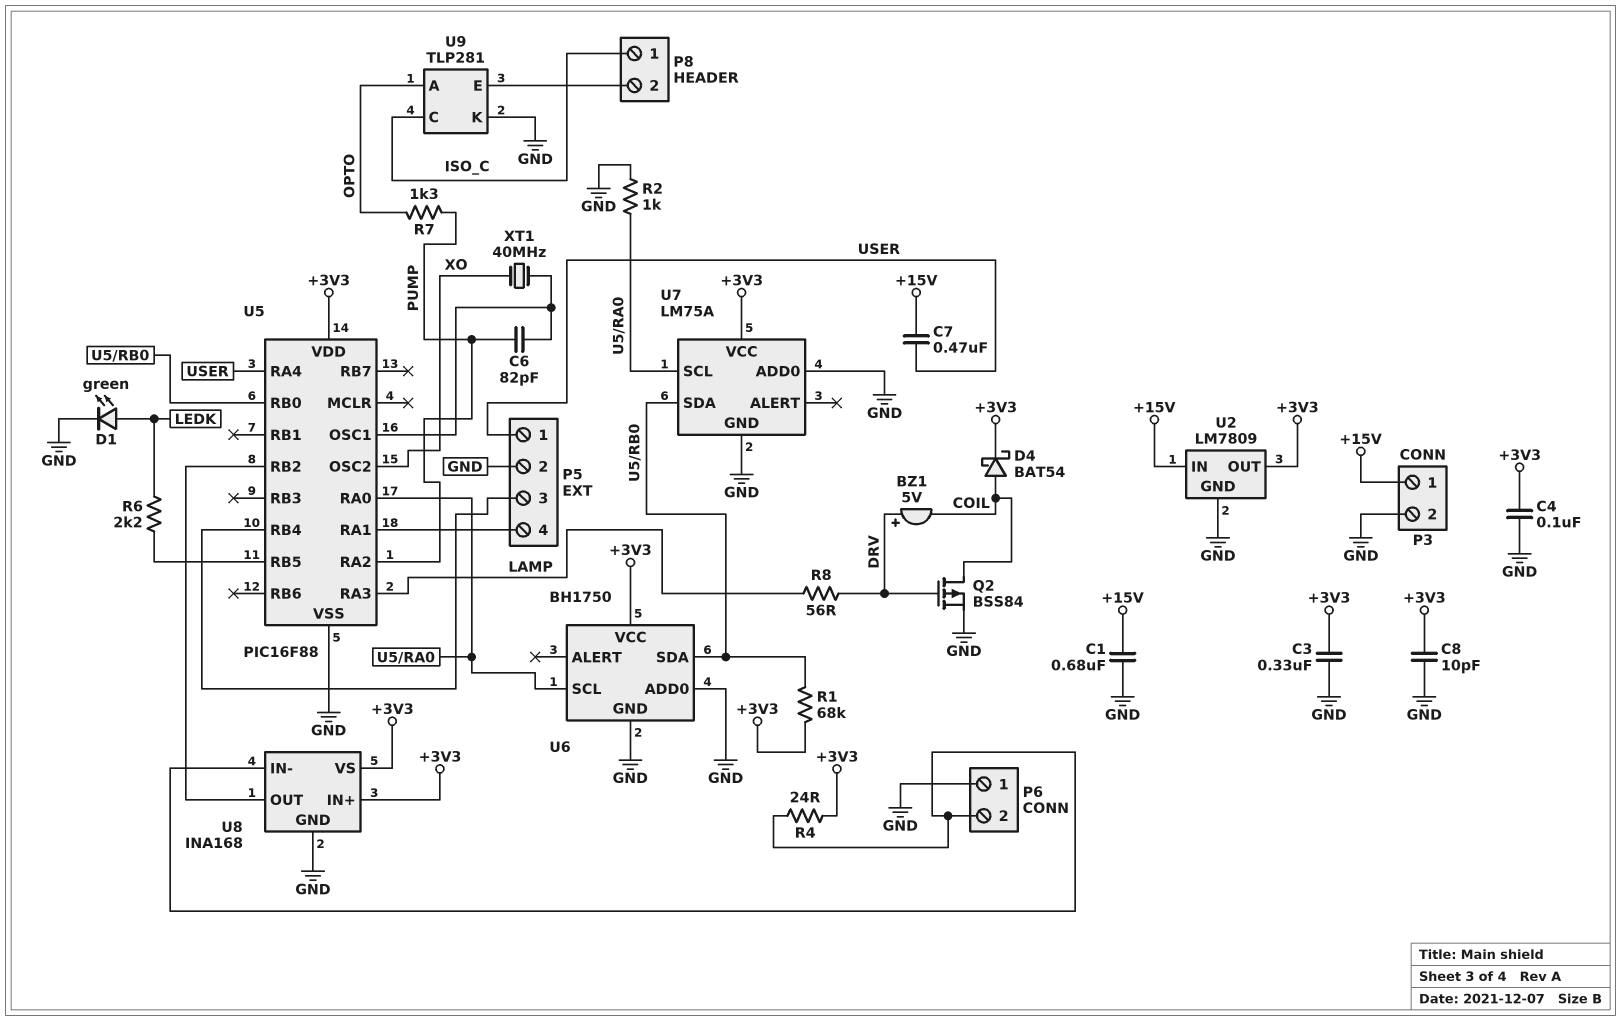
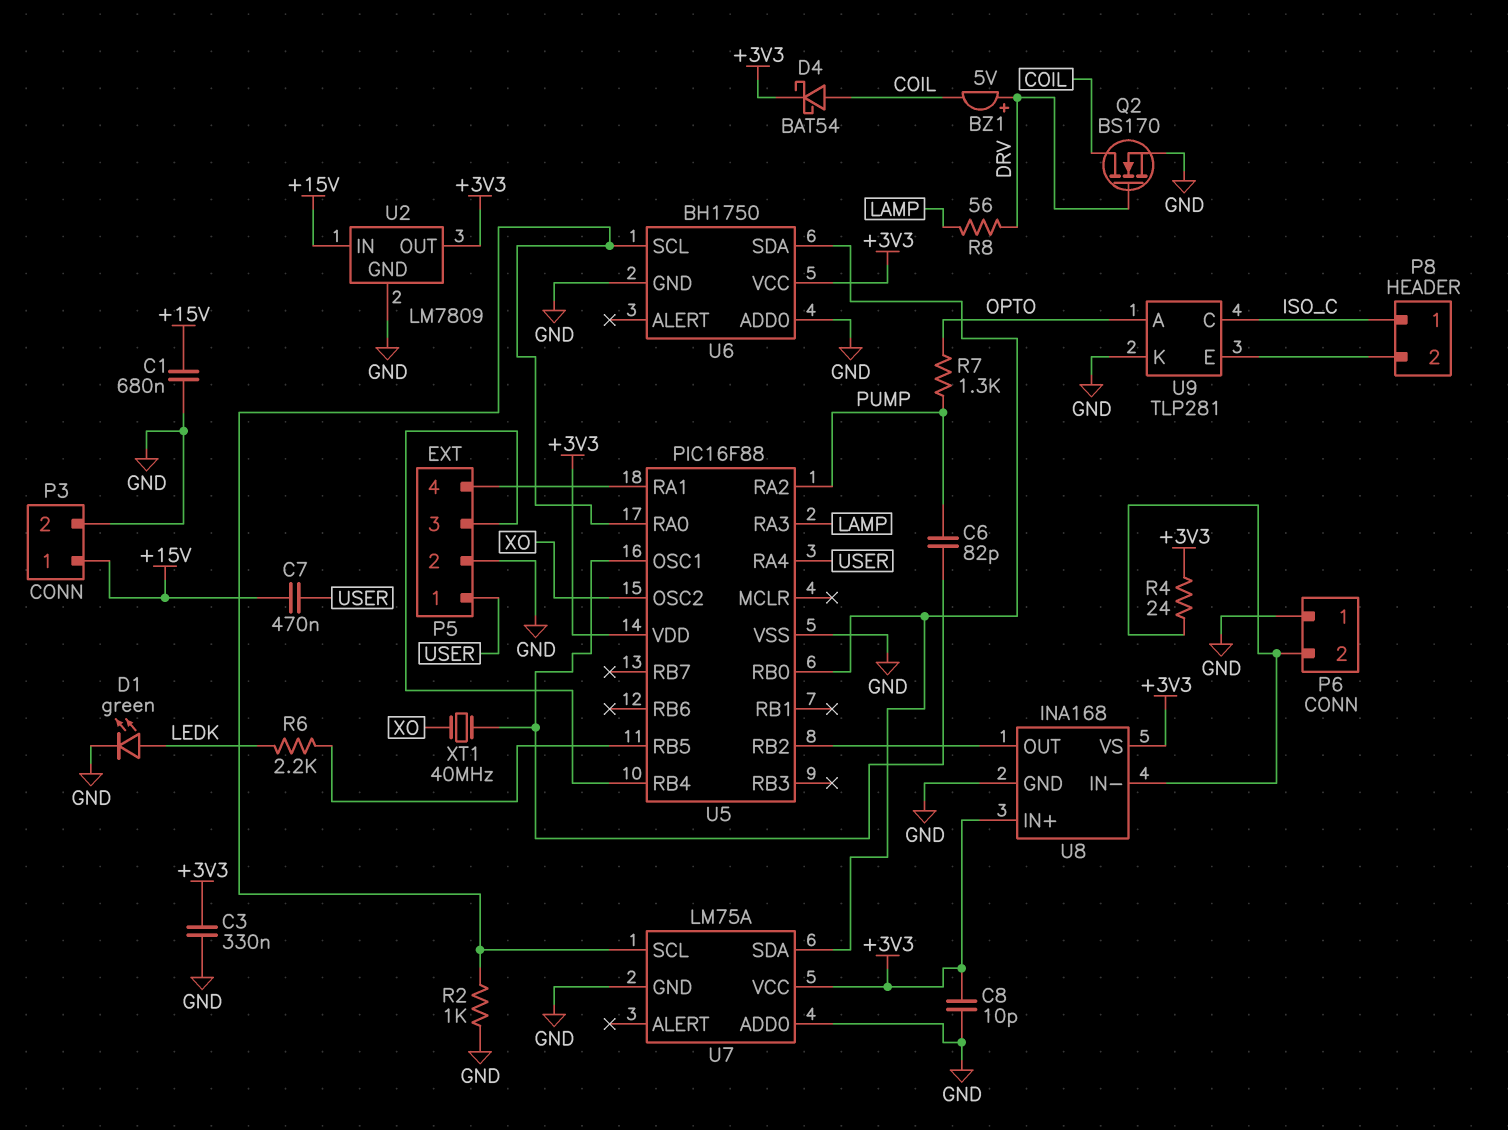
C4: 100nF (+3V3, GND) -> none
Q2: PMOS BSS84 (G DRV, D COIL, S GND) -> NMOS BS170 (G DRV, D COIL, S GND)
R1: 68k (+3V3, U5/RB0) -> none

